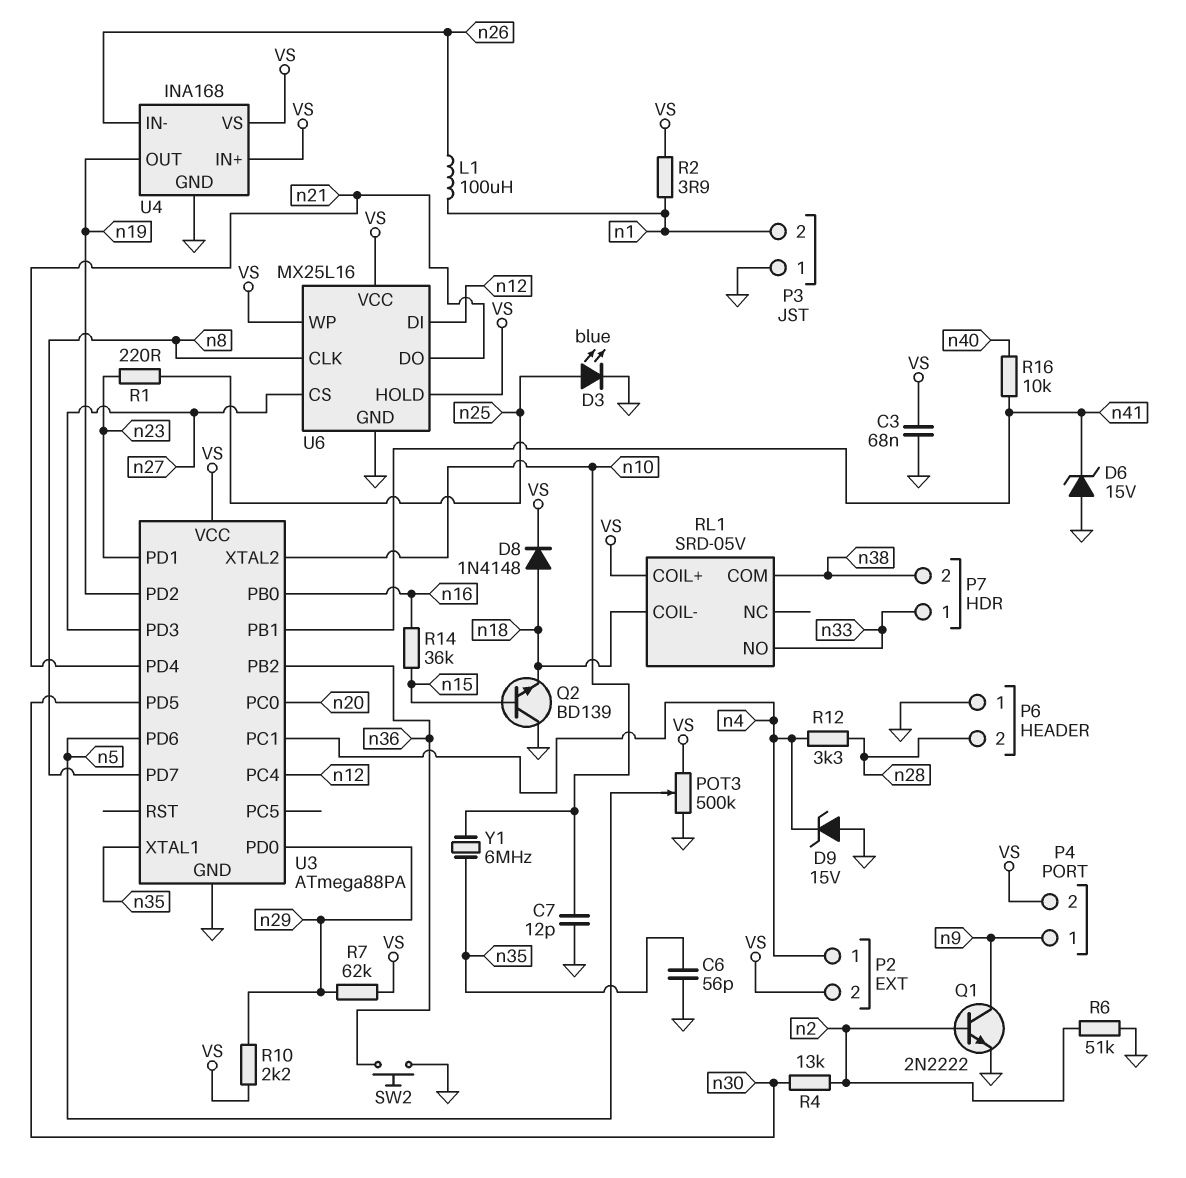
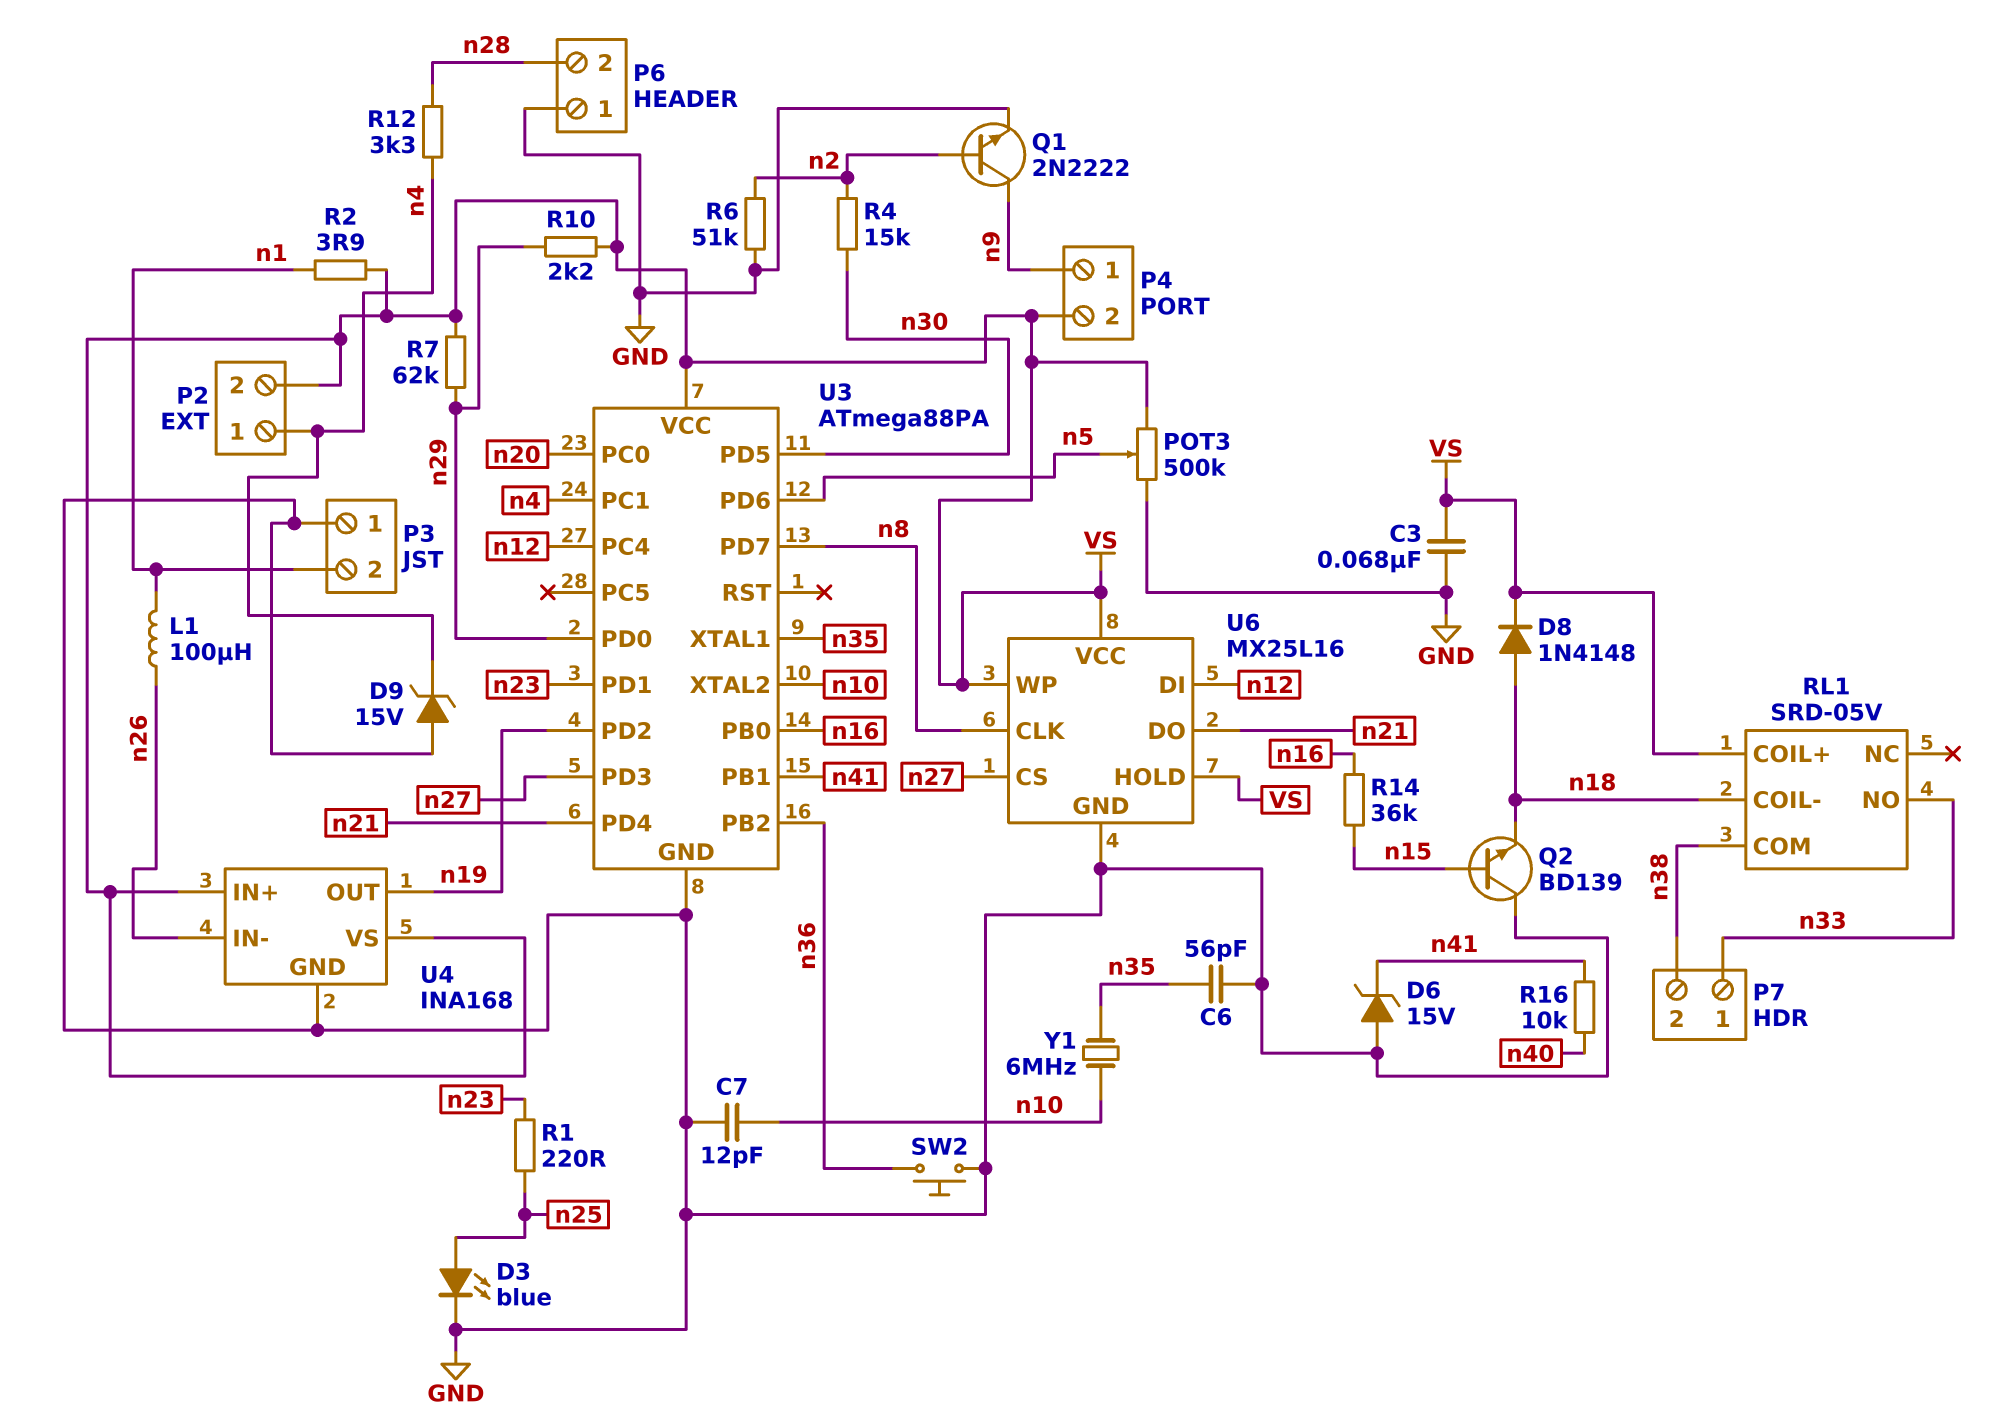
R4: 13k (n2, n30) -> 15k (n2, n30)

